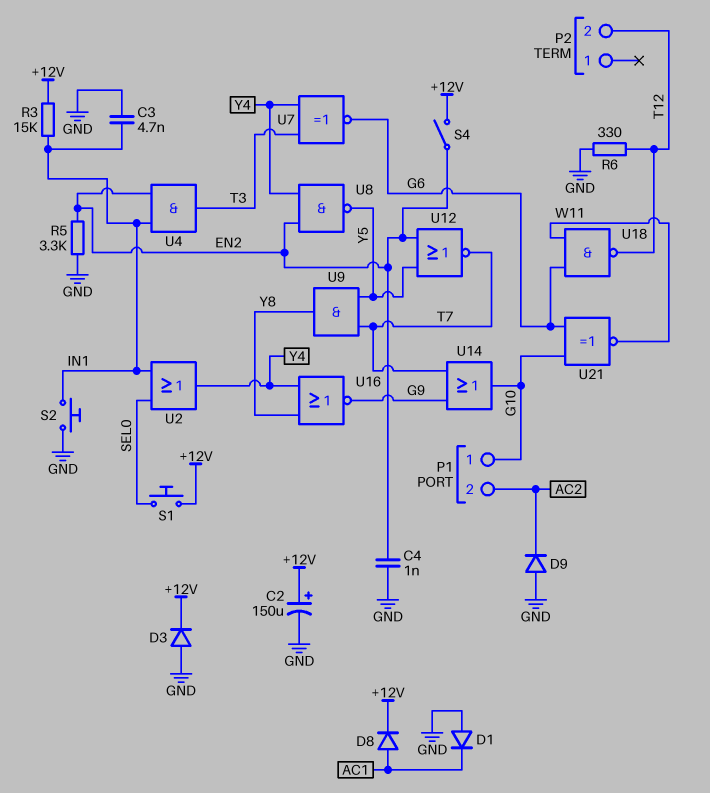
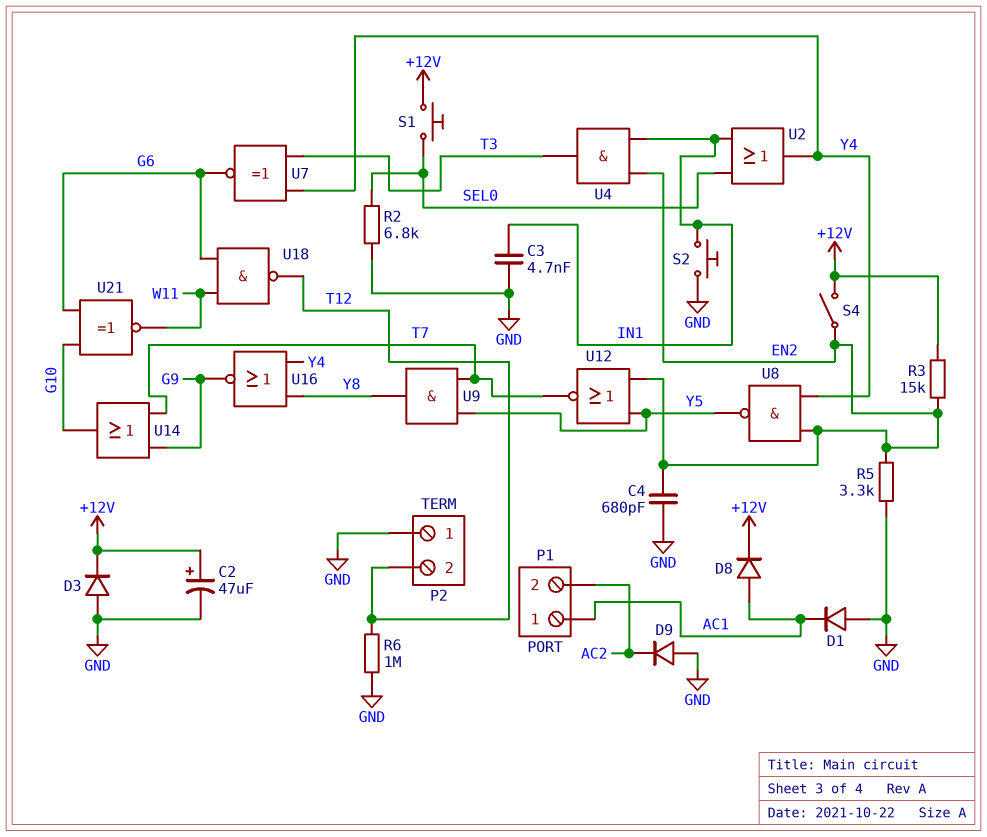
C2: 150uF (plus +12V, minus GND) -> 47uF (plus +12V, minus GND)
C4: 1nF (EN2, GND) -> 680pF (EN2, GND)
P1 pin 1: G10 -> AC1
P2 pin 1: none -> GND
R2: none -> 6.8k (GND, SEL0)
R3: 15k (+12V, IN1) -> 15k (+12V, EN2)
R6: 330 (GND, T12) -> 1M (GND, T12)

